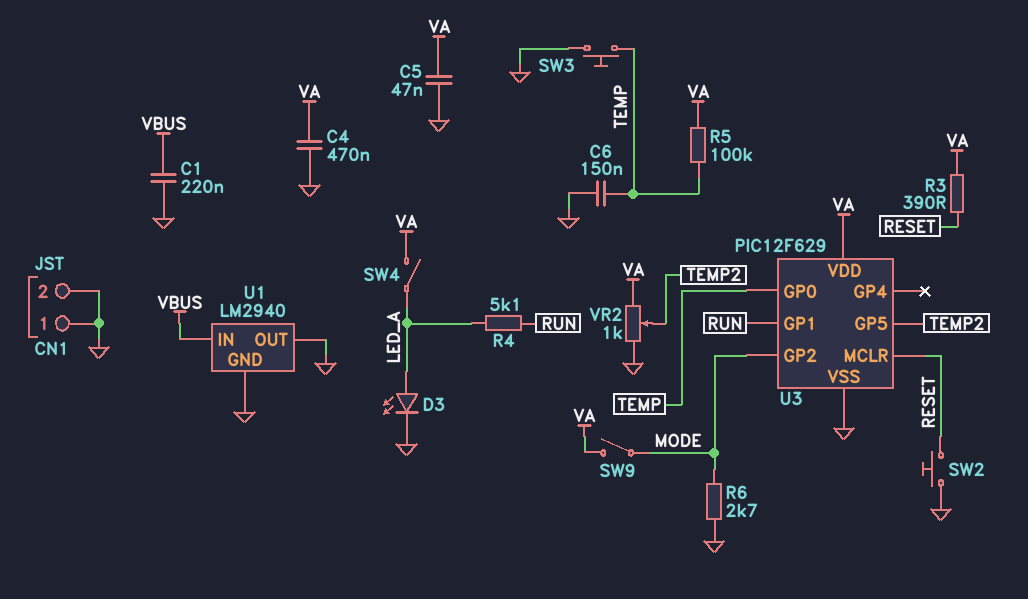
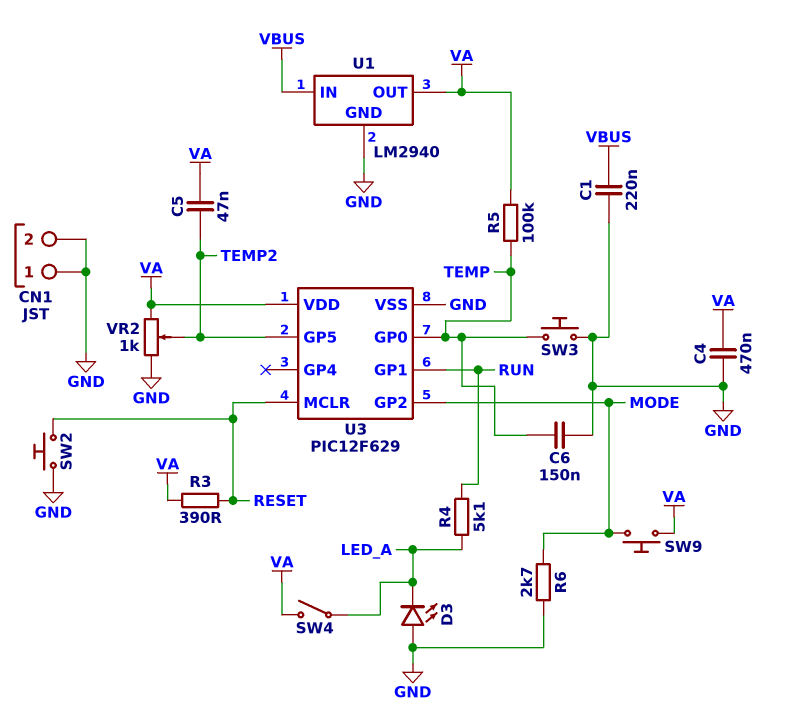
C5: 47nF (GND, VA) -> 47nF (TEMP2, VA)
D3: LED (A LED_A, K GND) -> LED (A GND, K LED_A)
SW9: switch (MODE, VA) -> button (MODE, VA)
U1 pin OUT: GND -> VA

